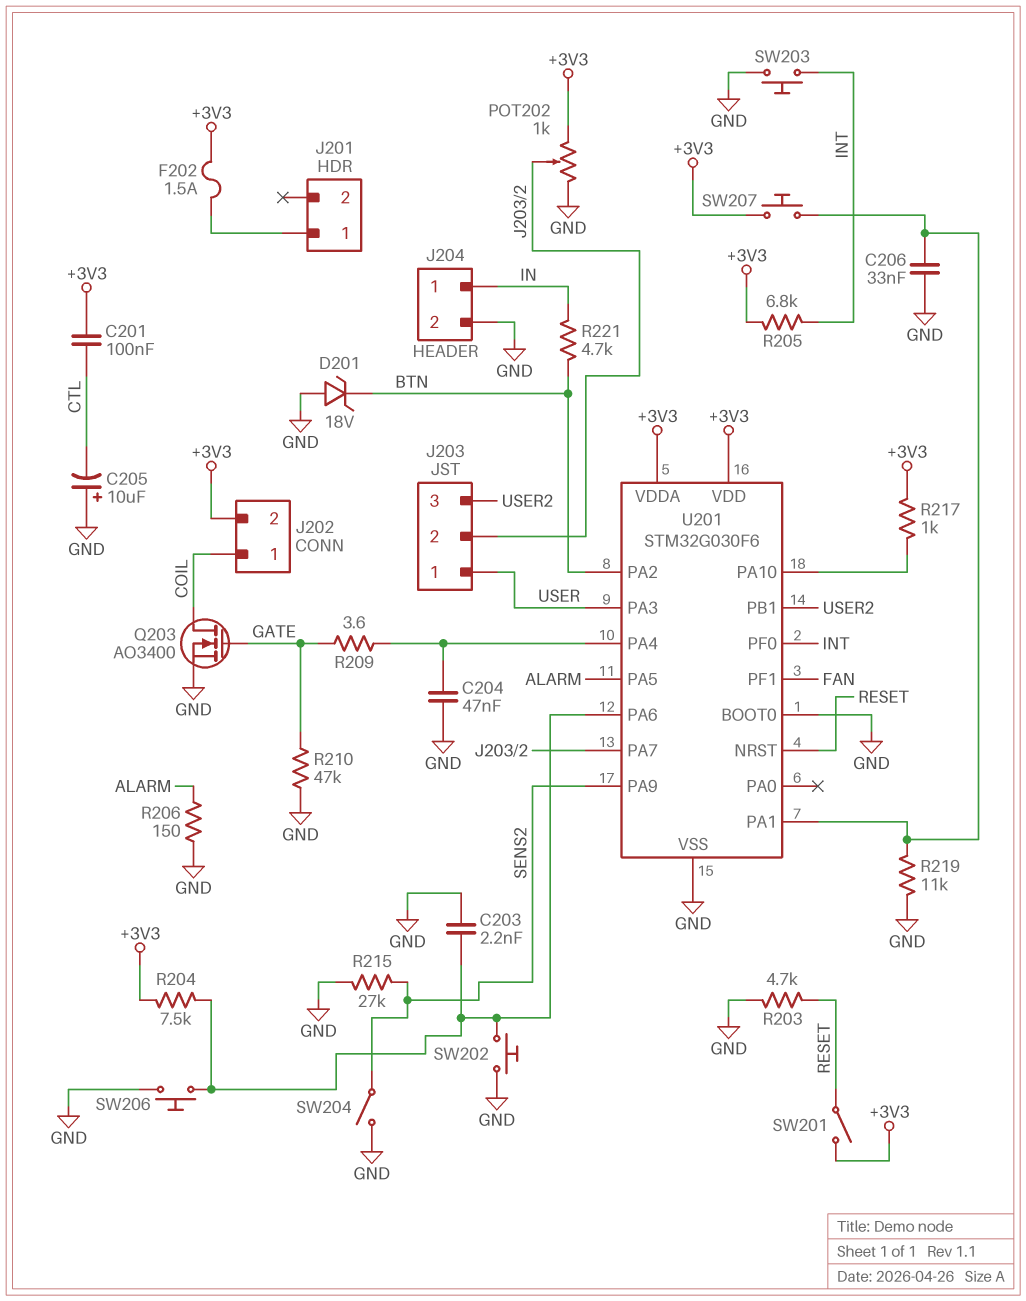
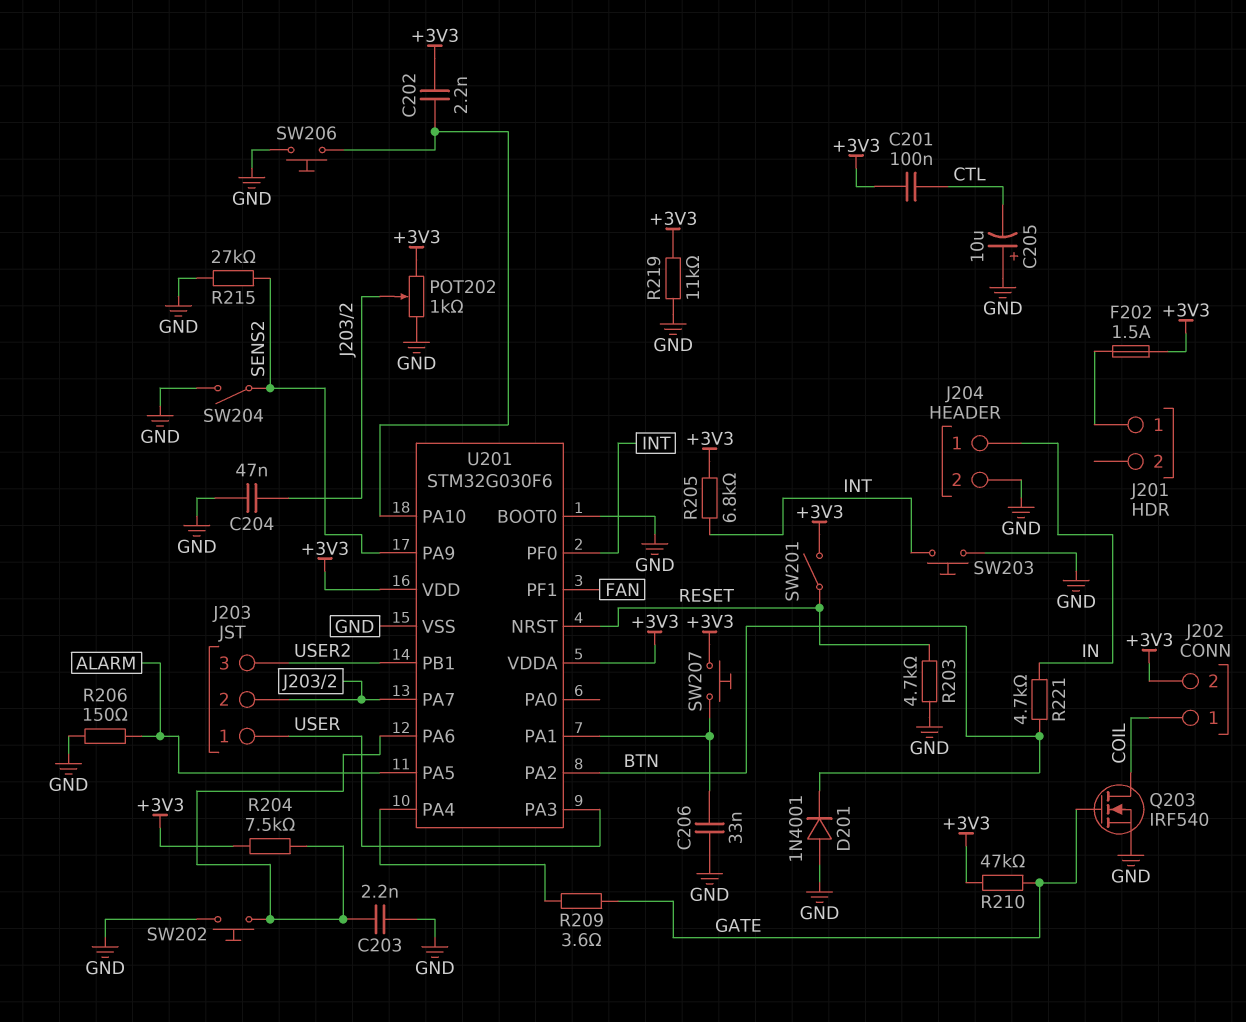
C202: none -> 2.2nF (+3V3, U201/PA10)
C204: 47nF (GND, U201/PA4) -> 47nF (GND, J203/2)
D201: zener 18V (A GND, K BTN) -> diode 1N4001 (A GND, K BTN)
Q203: NMOS AO3400 (G GATE, D COIL, S GND) -> NMOS IRF540 (G GATE, D COIL, S GND)
R210: 47k (GATE, GND) -> 47k (+3V3, GATE)
R217: 1k (+3V3, U201/PA10) -> none
R219: 11k (GND, U201/PA1) -> 11k (+3V3, GND)
SW206: button (GND, U201/PA6) -> button (GND, U201/PA10)

